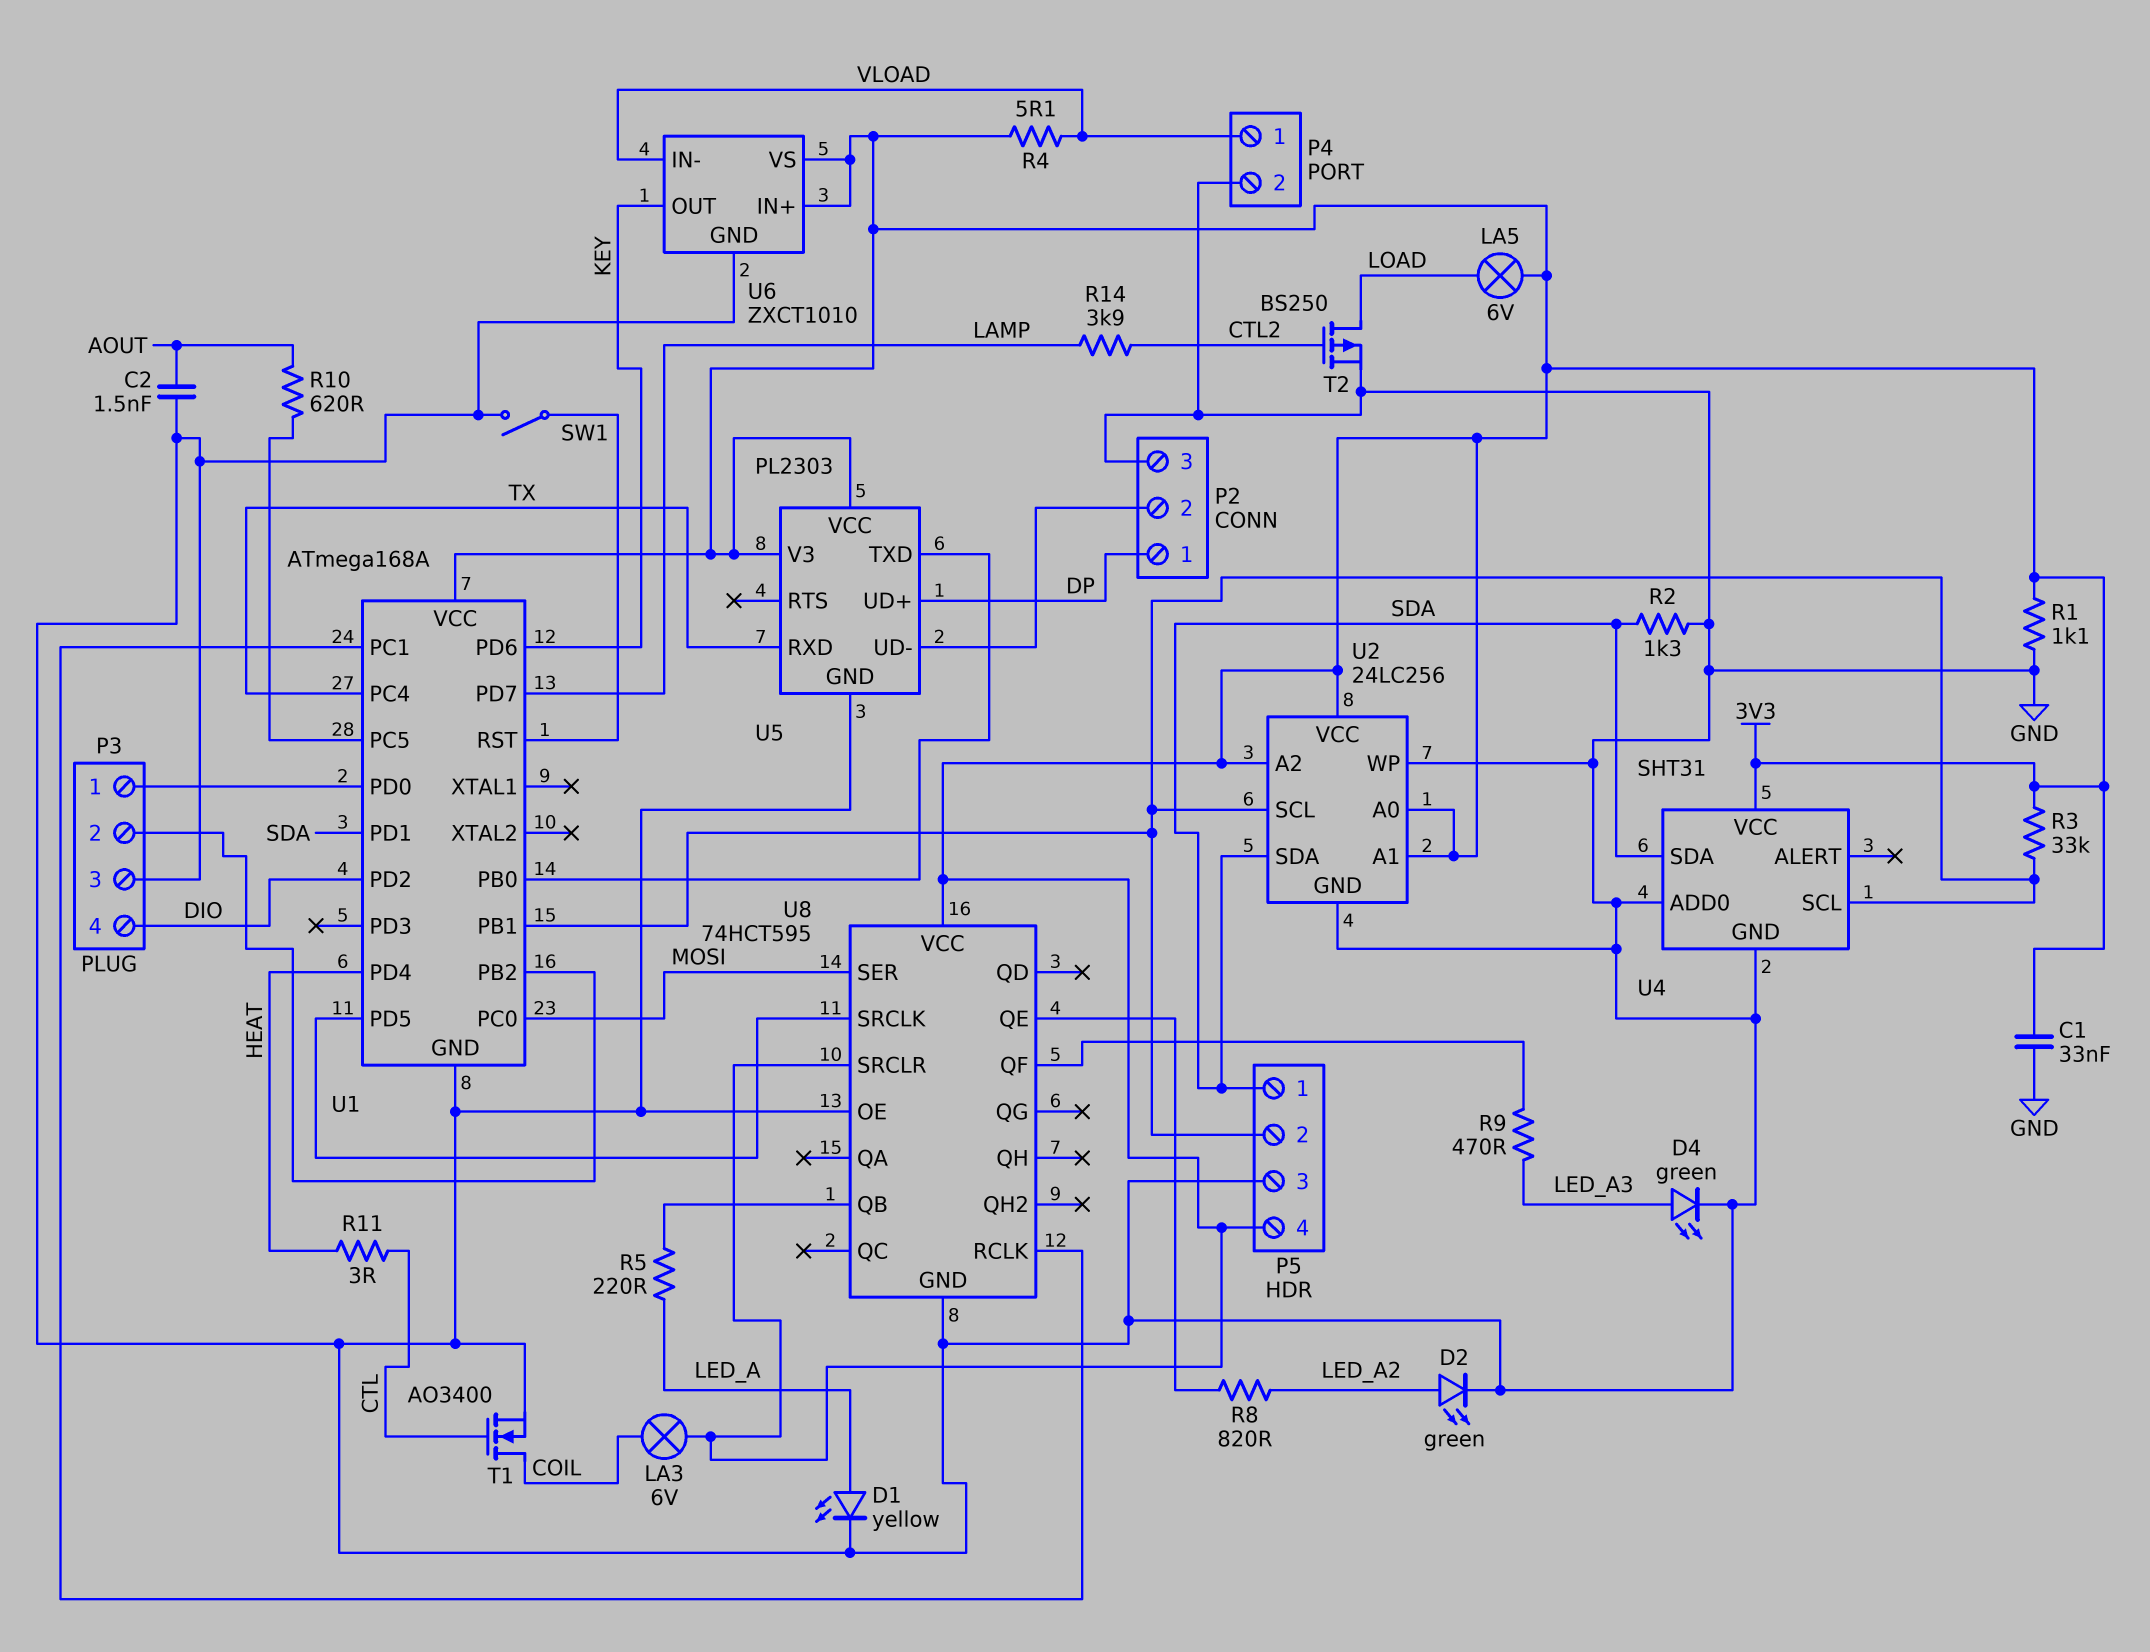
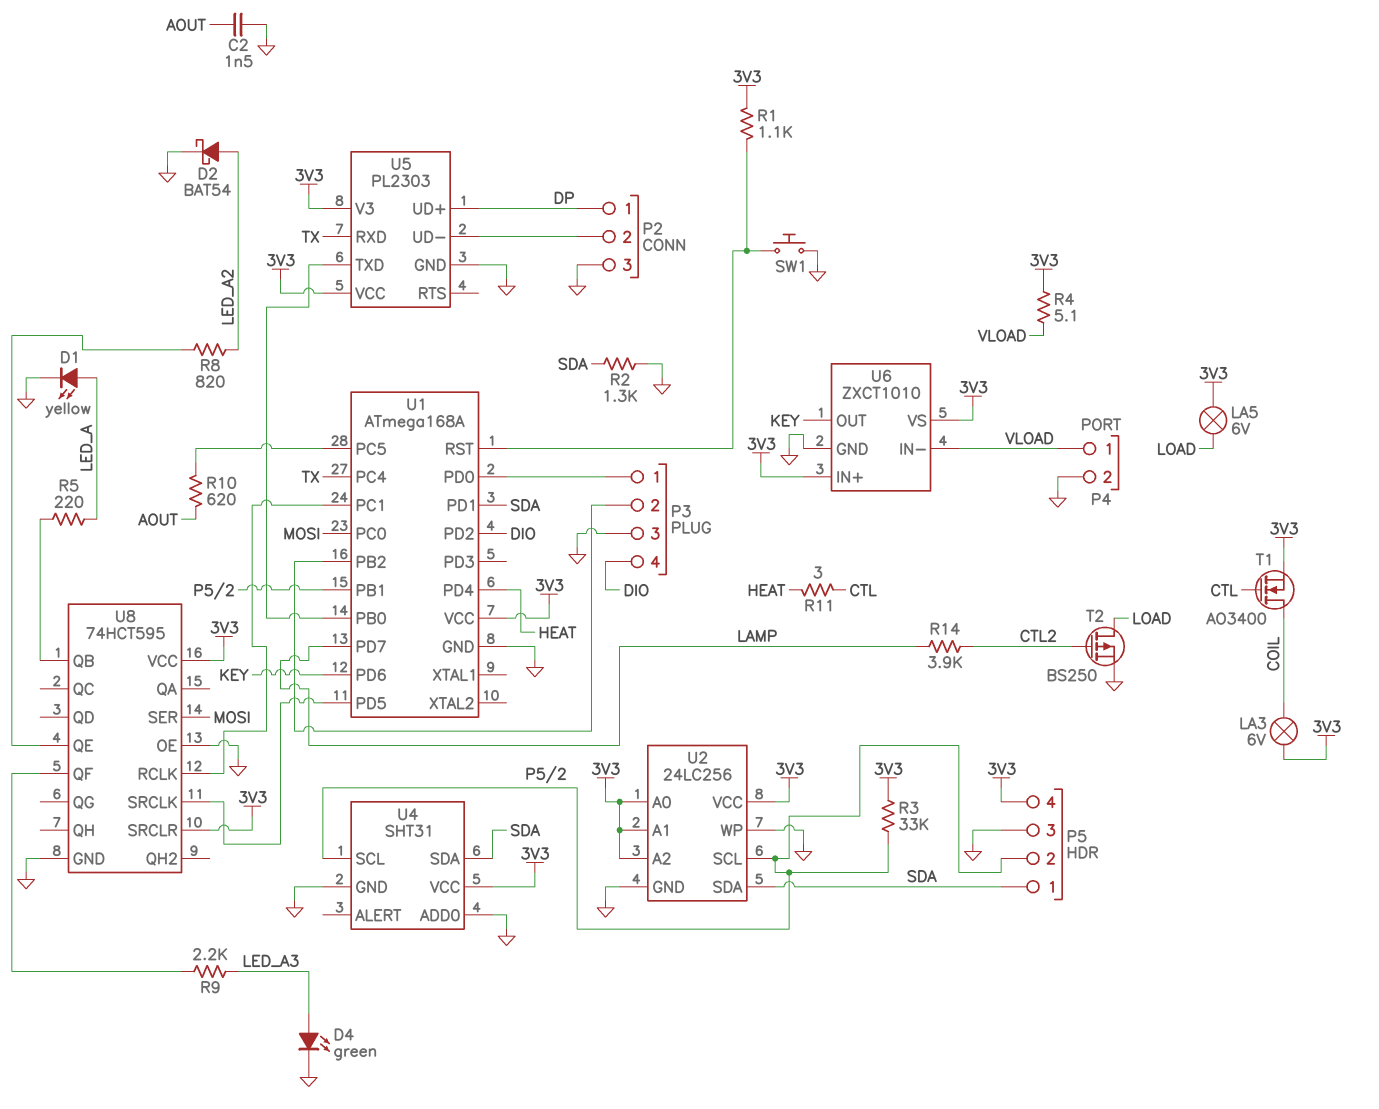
C1: 33nF (3V3, GND) -> none
D2: LED green (A LED_A2, K GND) -> schottky BAT54 (A LED_A2, K GND)
R1: 1.1k (3V3, GND) -> 1.1k (3V3, U1/RST)
R9: 470 (LED_A3, U8/QF) -> 2.2k (LED_A3, U8/QF)
SW1: switch (GND, U1/RST) -> button (GND, U1/RST)
T1: NMOS AO3400 (G CTL, D COIL, S GND) -> NMOS AO3400 (G CTL, D COIL, S 3V3)

